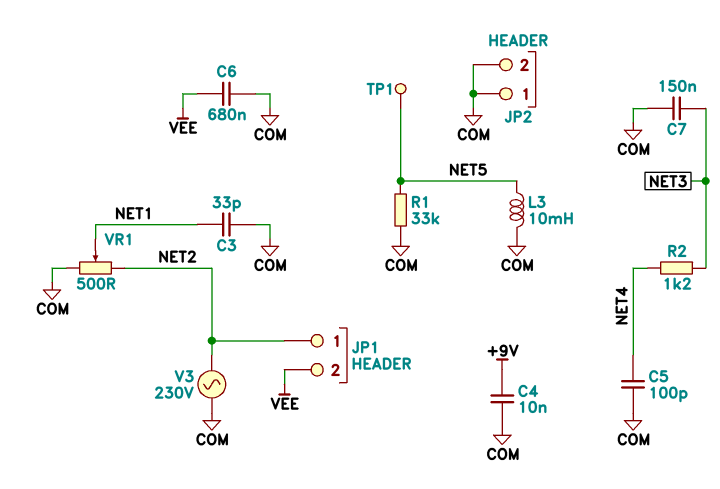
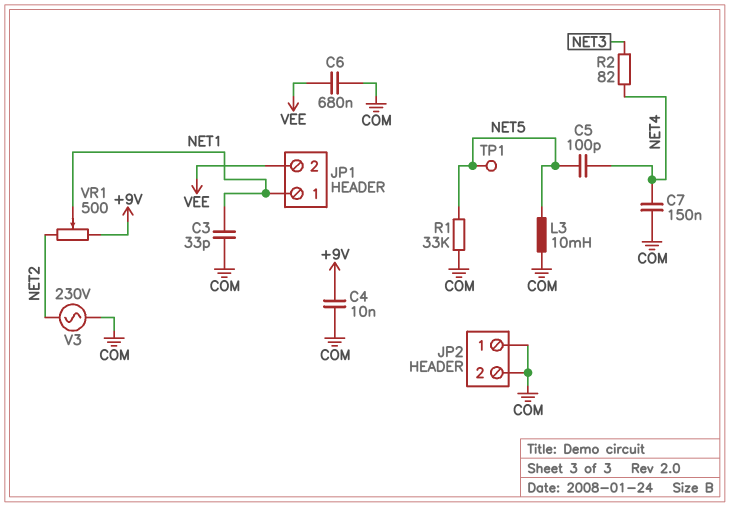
C5: 100pF (COM, NET4) -> 100pF (NET4, NET5)
C7: 150nF (COM, NET3) -> 150nF (COM, NET4)
JP1 pin 1: NET2 -> NET1
R2: 1.2k (NET3, NET4) -> 82 (NET3, NET4)
VR1: 500 (COM, NET2, wiper NET1) -> 500 (+9V, NET2, wiper NET1)

